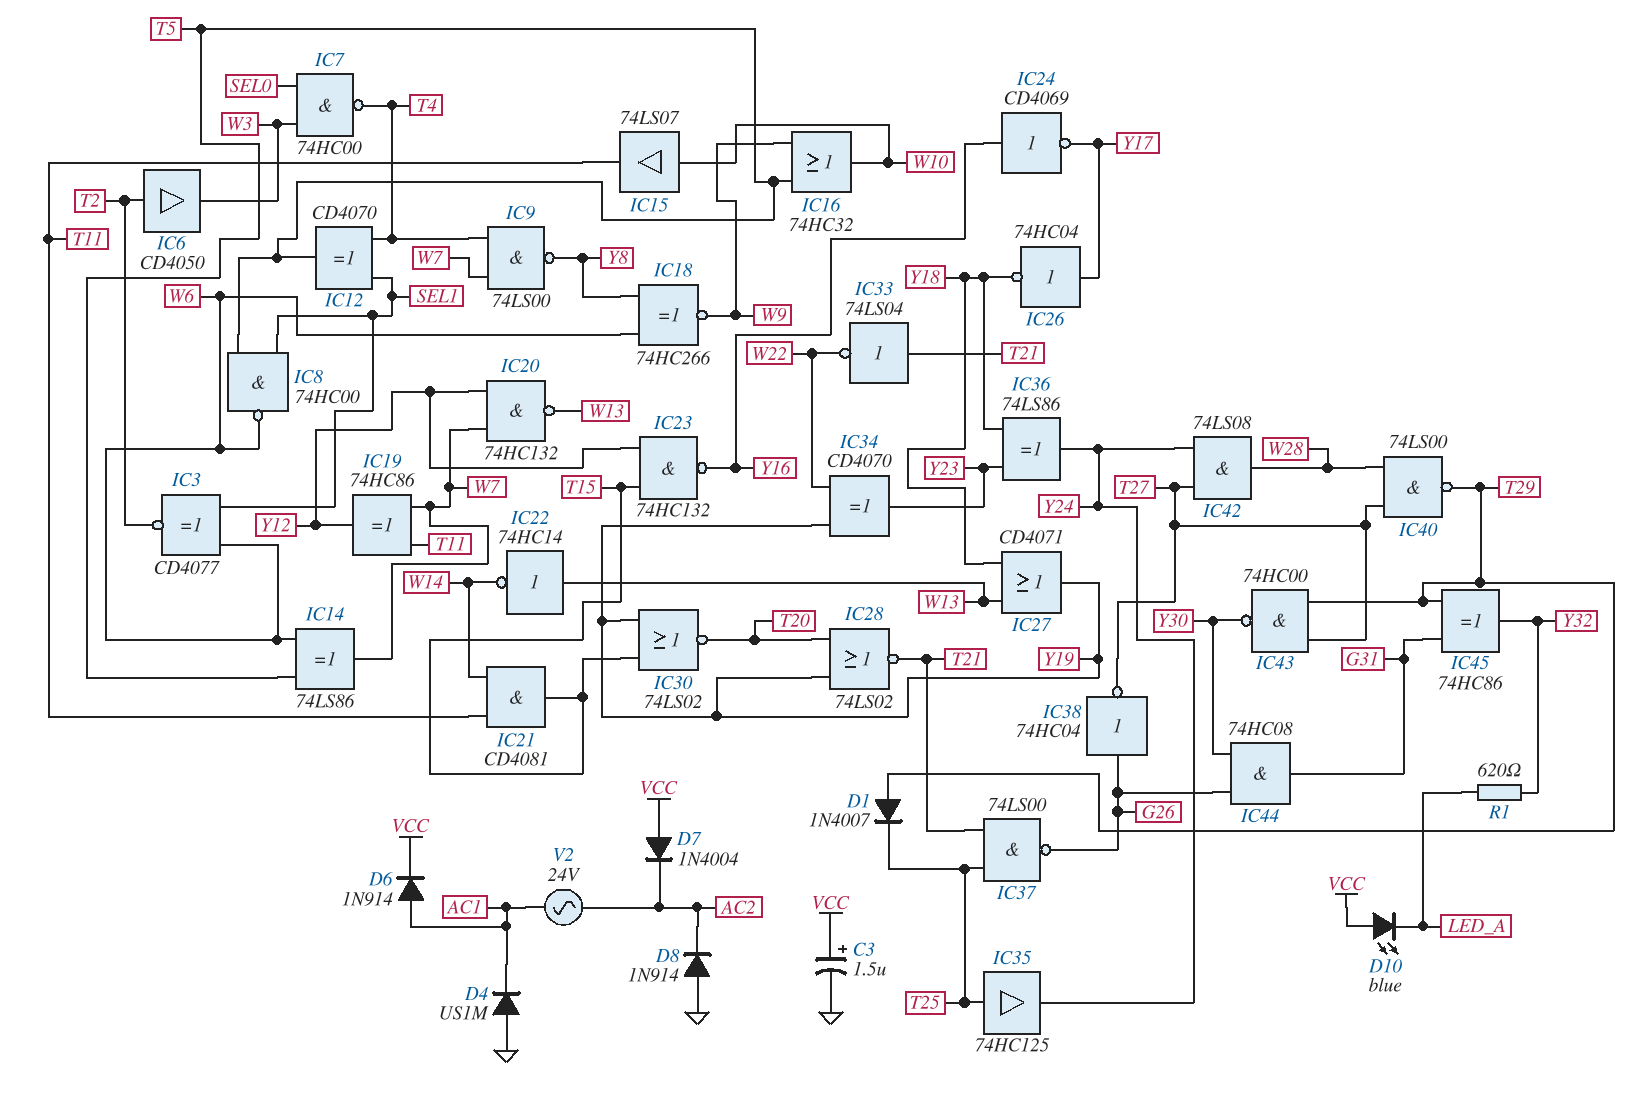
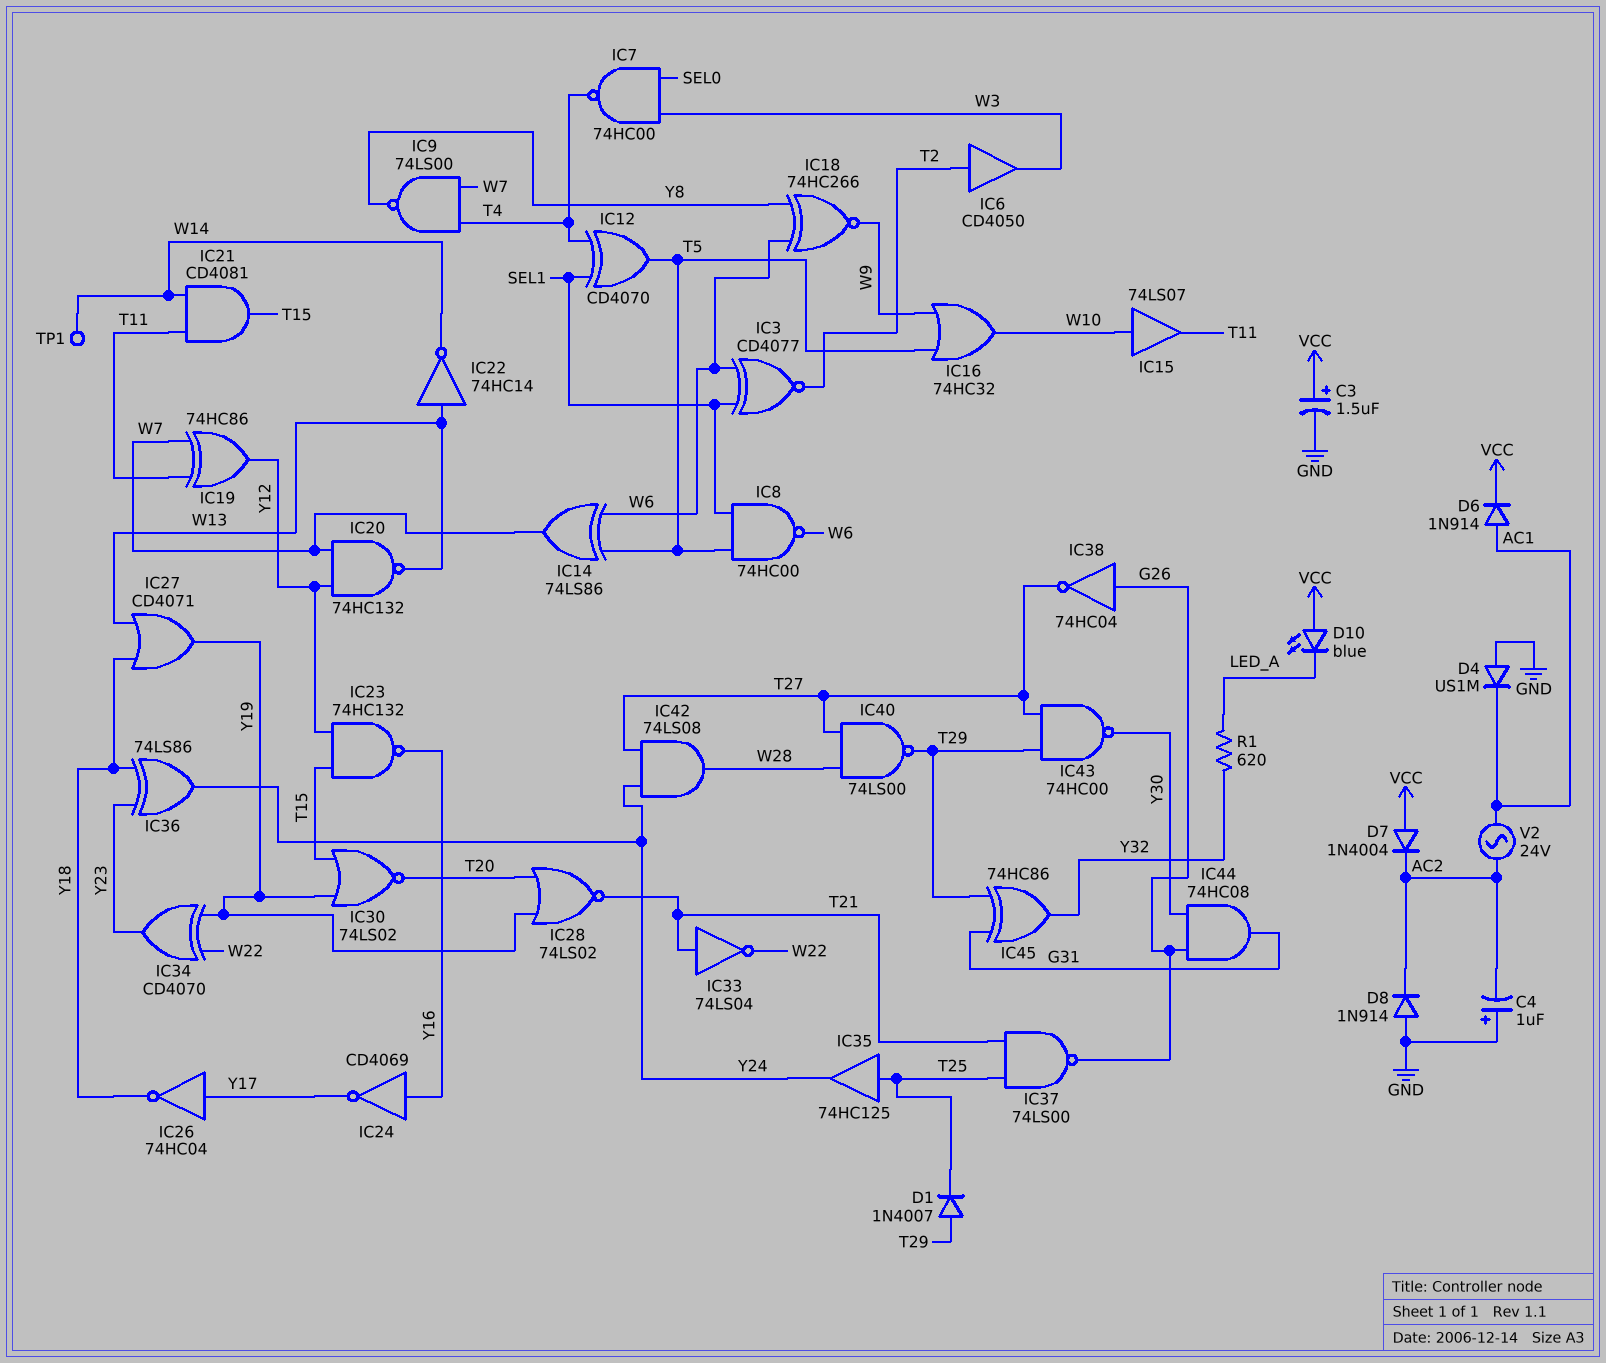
C4: none -> 1uF (plus GND, minus AC2)
TP1: none -> test point (W14)

